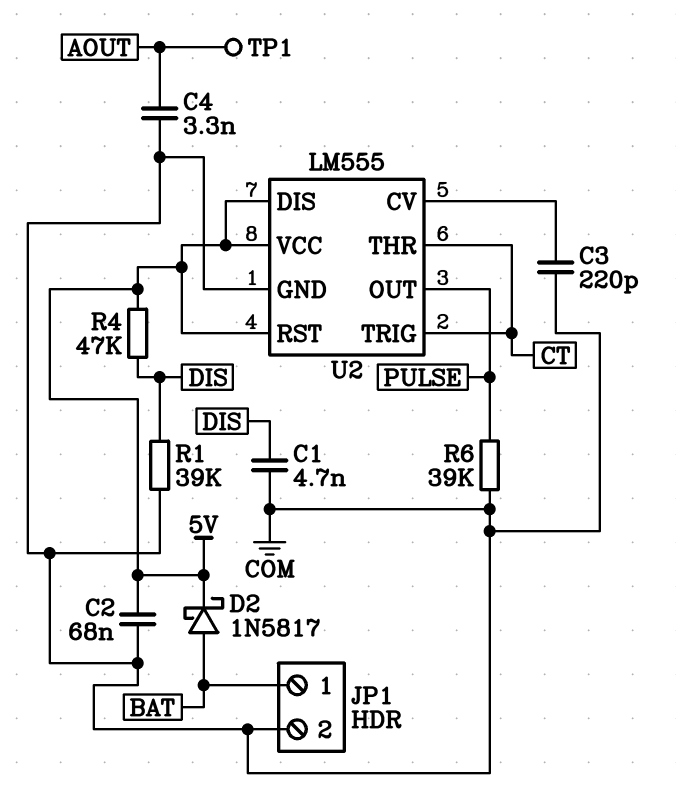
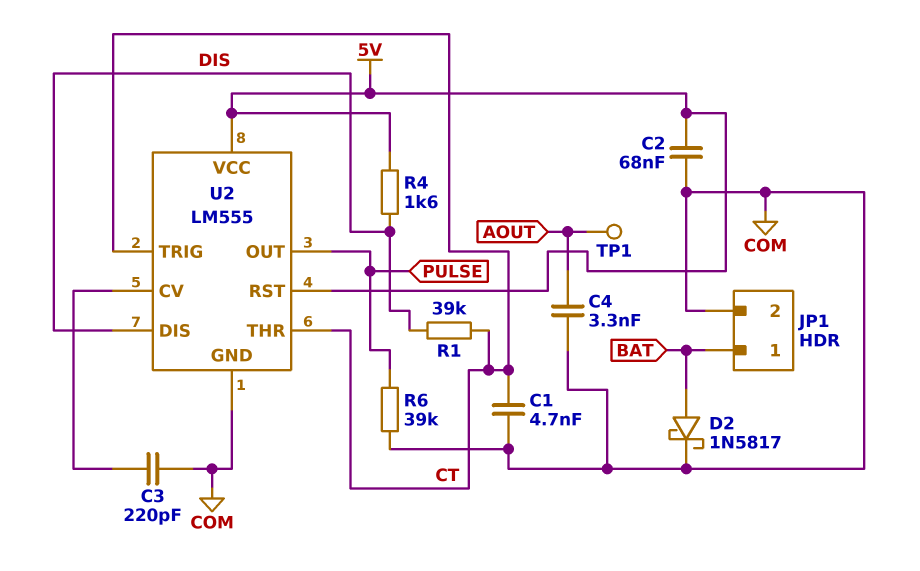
C1: 4.7nF (COM, DIS) -> 4.7nF (COM, CT)
D2: schottky 1N5817 (A BAT, K 5V) -> schottky 1N5817 (A BAT, K COM)
R1: 39k (COM, DIS) -> 39k (CT, DIS)
R4: 47k (5V, DIS) -> 1.6k (5V, DIS)
U2 pin DIS: 5V -> DIS

